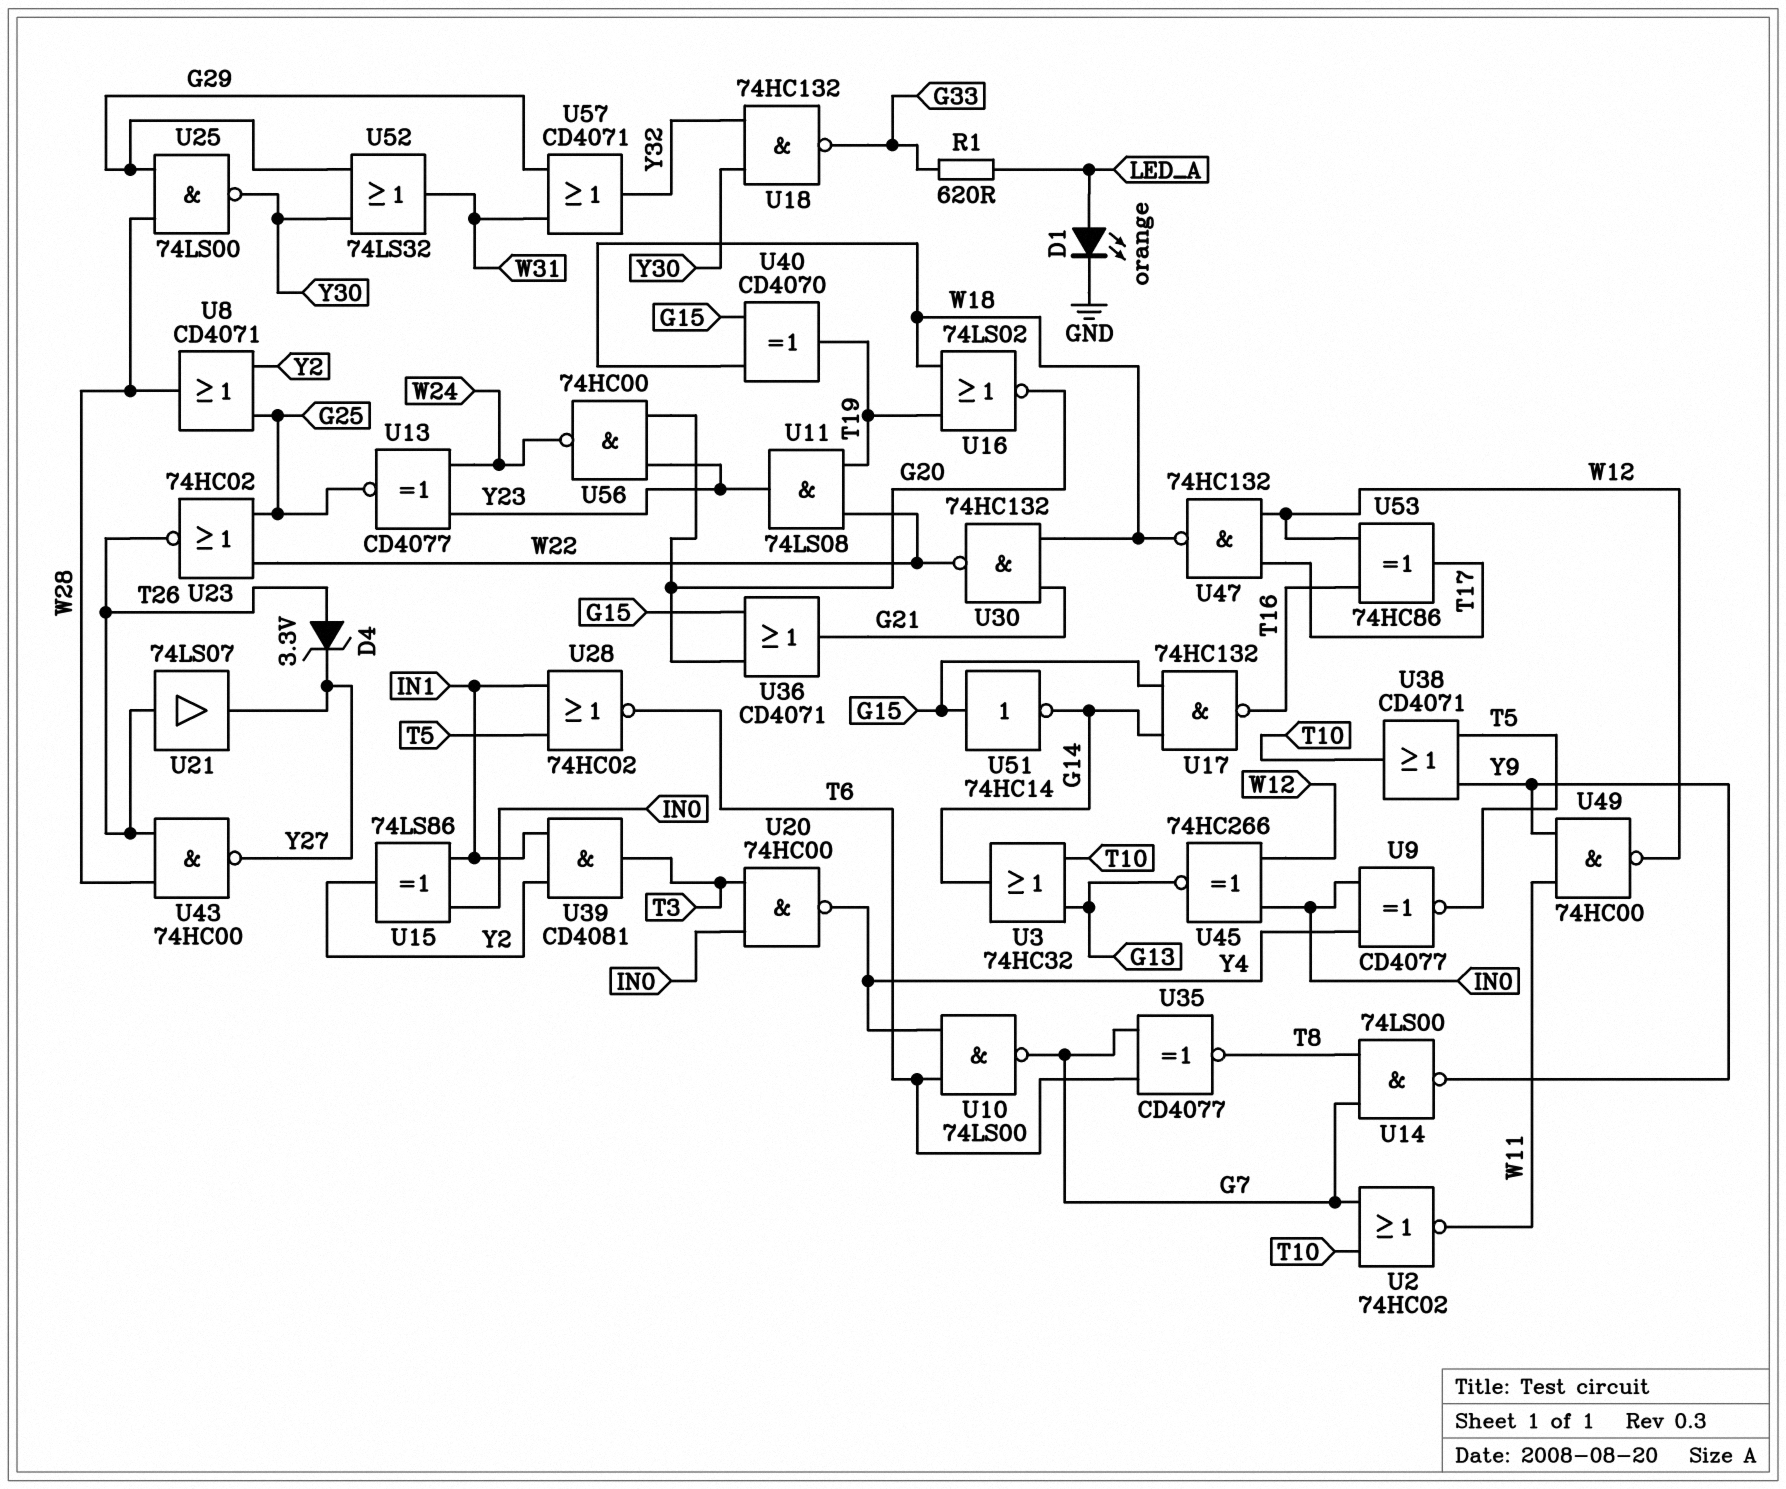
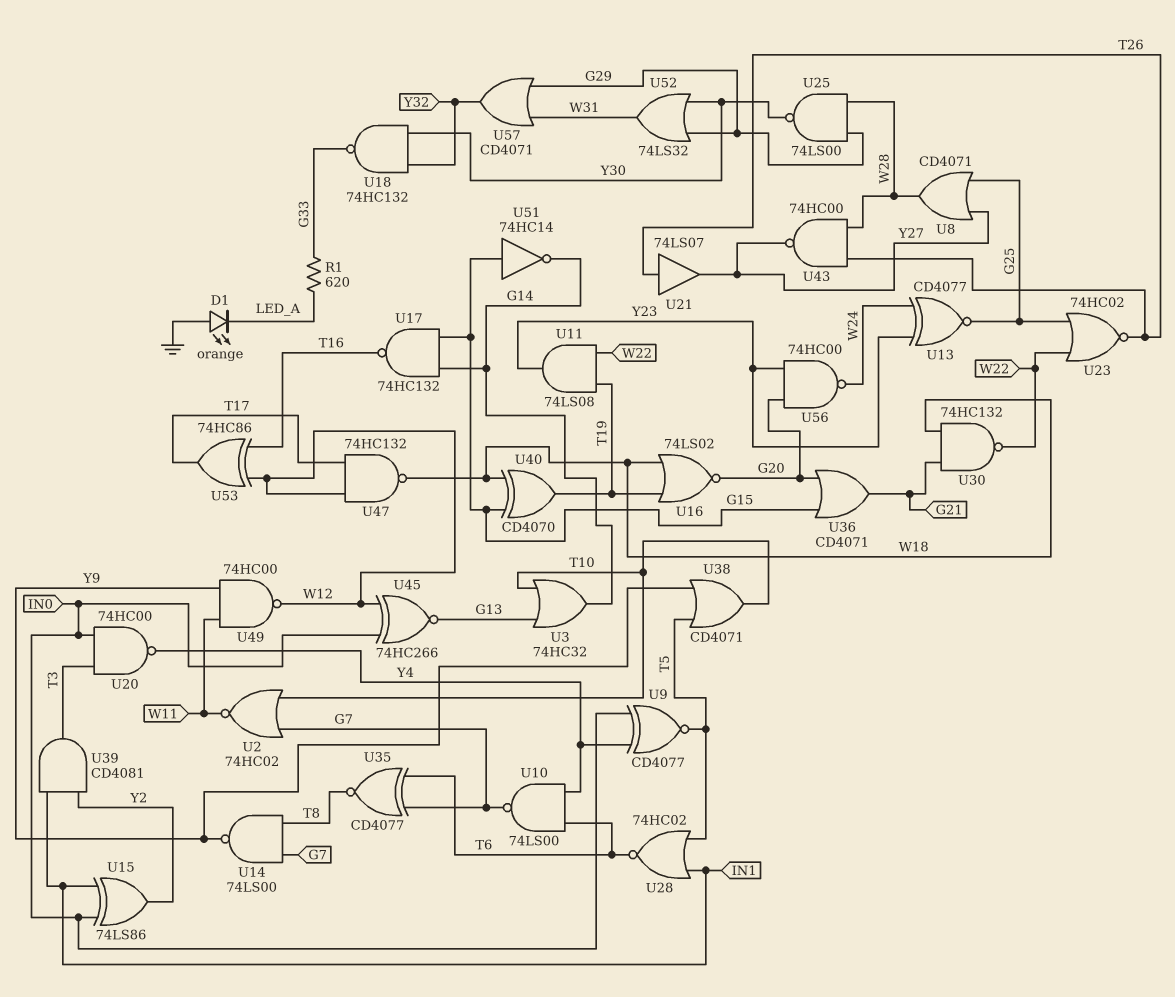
D1: LED orange (A LED_A, K GND) -> LED orange (A GND, K LED_A)
D4: zener 3.3V (A T26, K Y27) -> none
U8: OR CD4071 (in G25, in Y2, out W28) -> OR CD4071 (in G25, in Y27, out W28)

